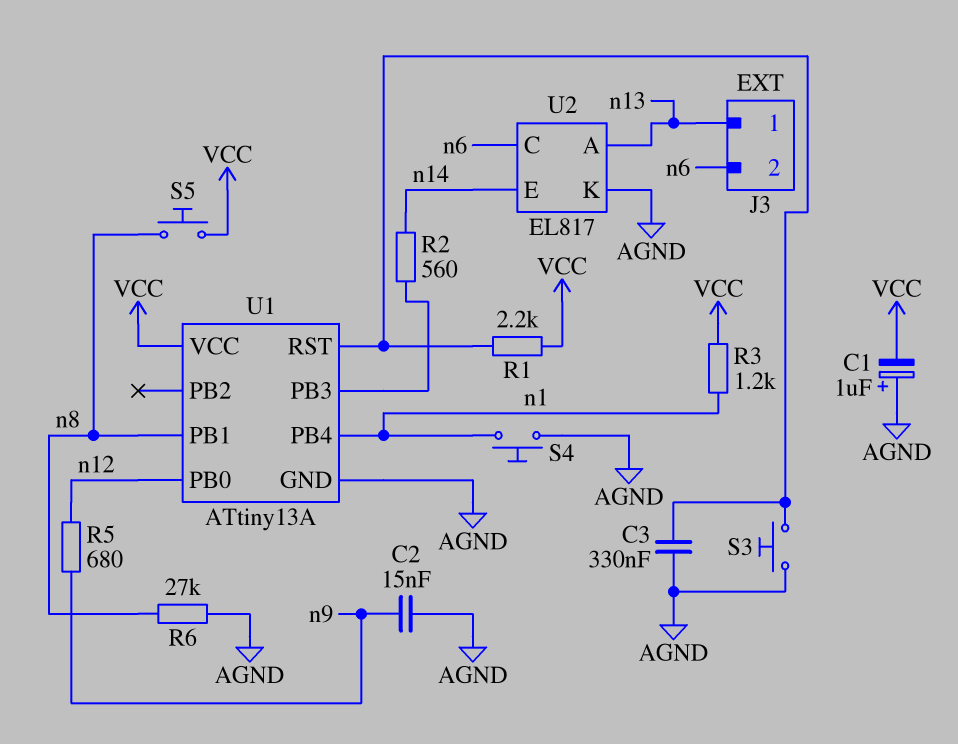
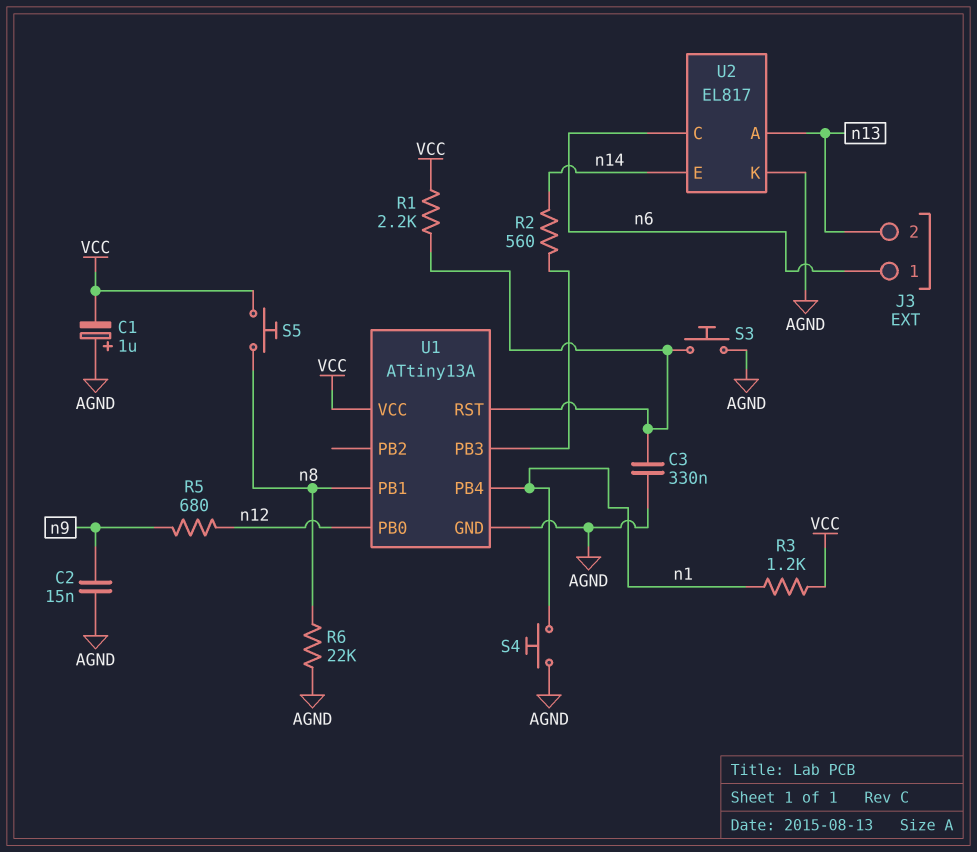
J3 pin 1: n13 -> n6
J3 pin 2: n6 -> n13
R6: 27k (AGND, n8) -> 22k (AGND, n8)

